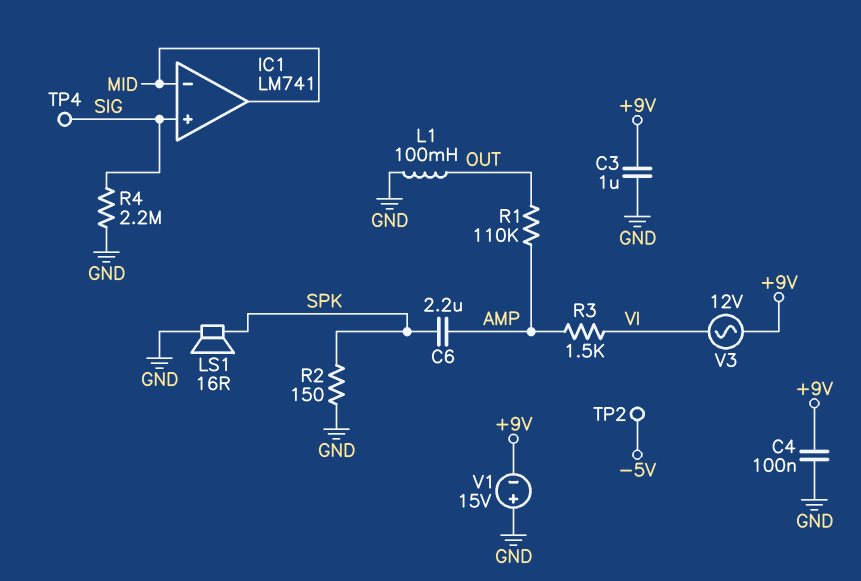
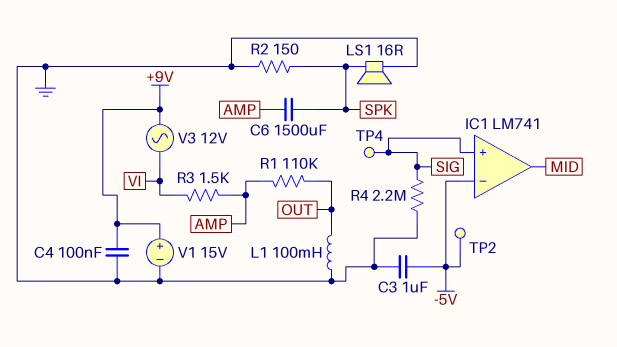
C3: 1uF (+9V, GND) -> 1uF (-5V, GND)
C6: 2.2uF (AMP, SPK) -> 1500uF (AMP, SPK)
IC1 pin in-: MID -> -5V
V1: 15V (plus GND, minus +9V) -> 15V (plus +9V, minus GND)

